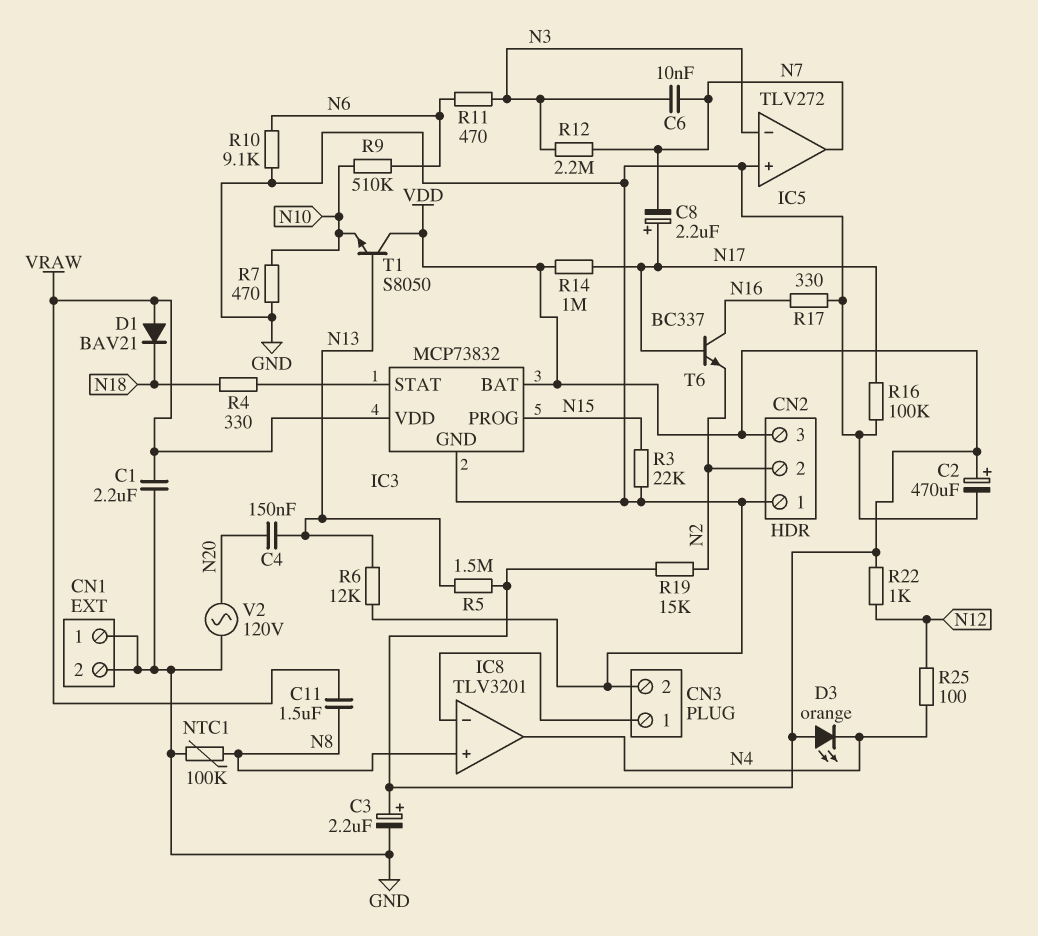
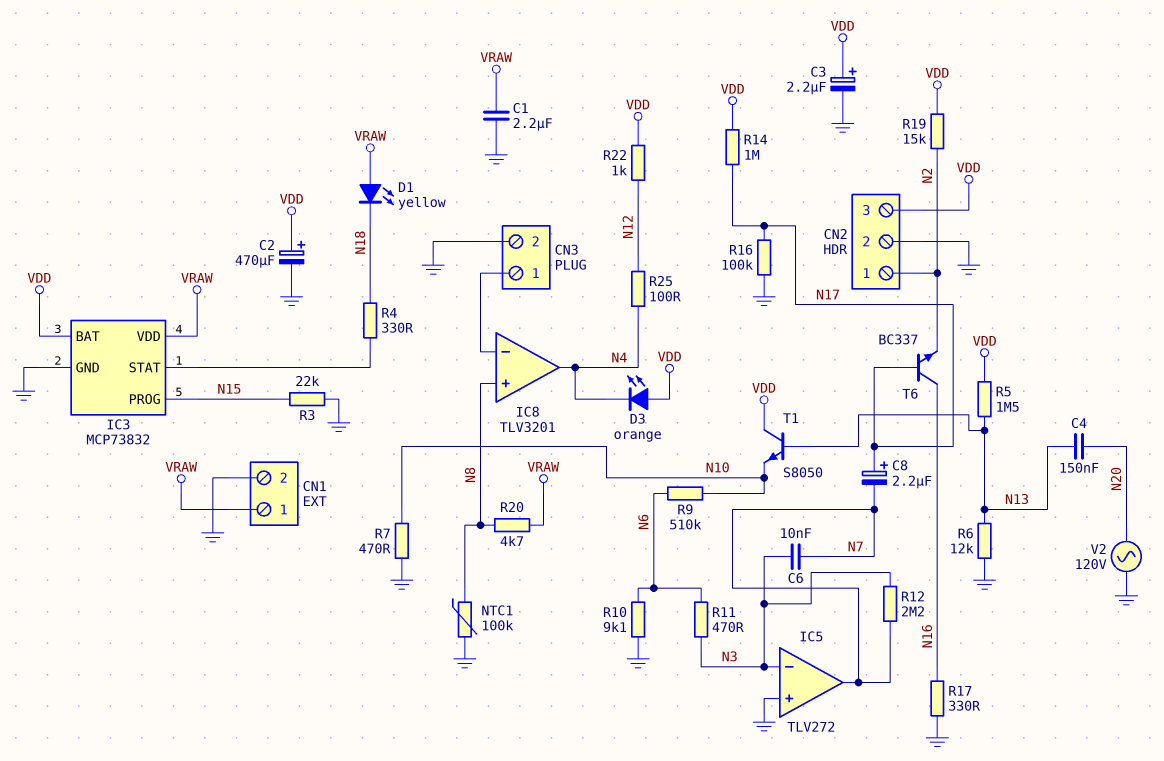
C11: 1.5uF (N8, VRAW) -> none
CN1 pin 1: GND -> VRAW
CN2 pin 1: GND -> N2
CN2 pin 2: N2 -> GND
D1: diode BAV21 (A VRAW, K N18) -> LED yellow (A VRAW, K N18)
R20: none -> 4.7k (N8, VRAW)

